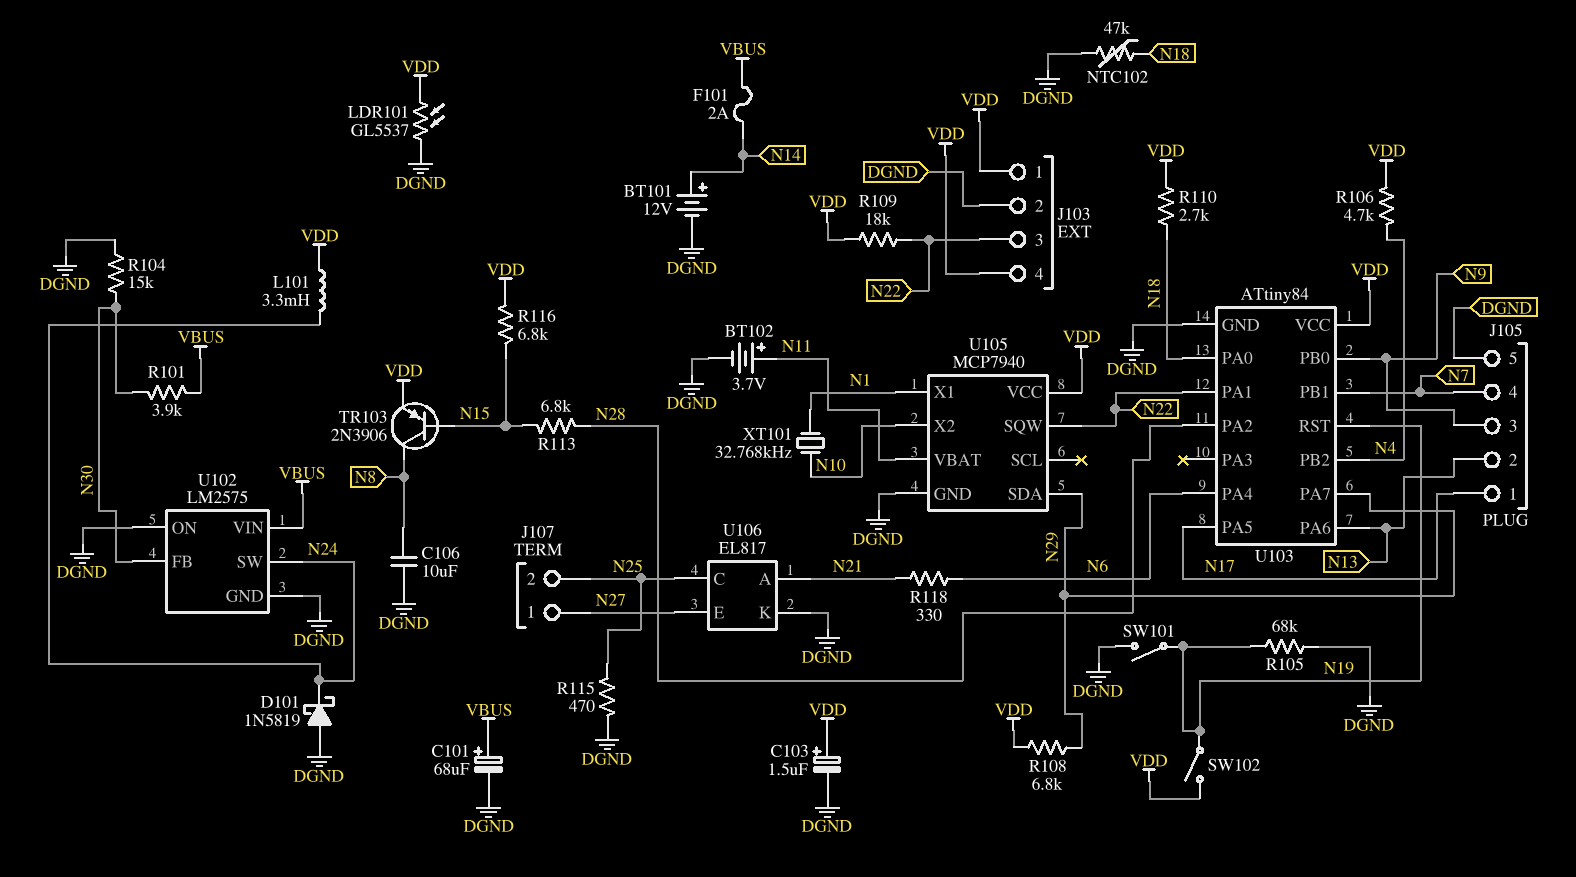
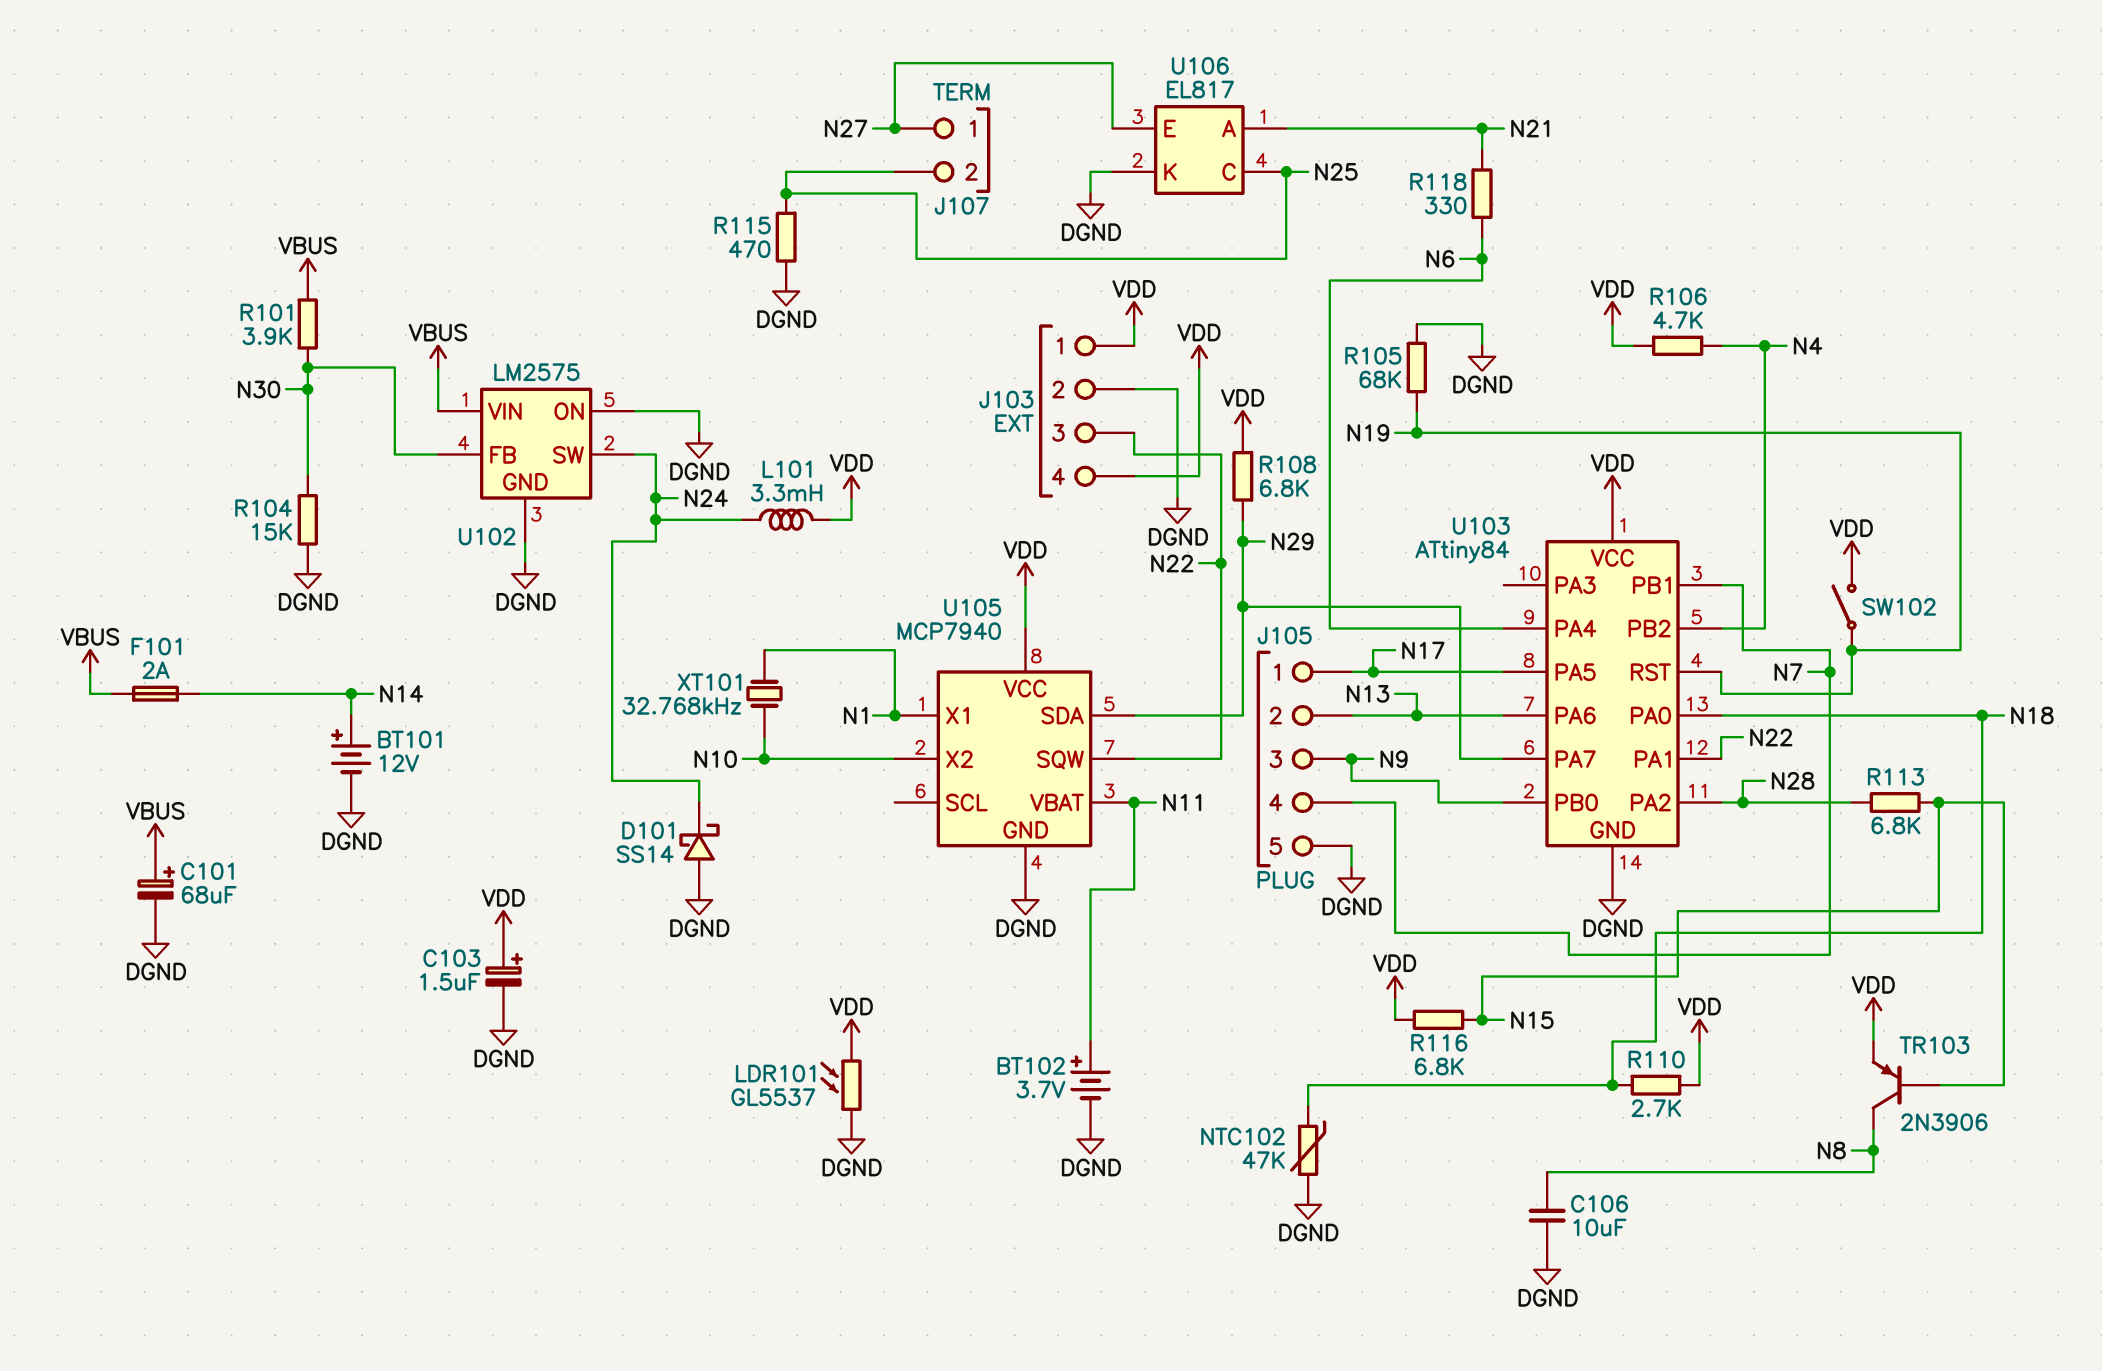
D101: schottky 1N5819 (A DGND, K N24) -> schottky SS14 (A DGND, K N24)
R109: 18k (N22, VDD) -> none
SW101: switch (DGND, N19) -> none

